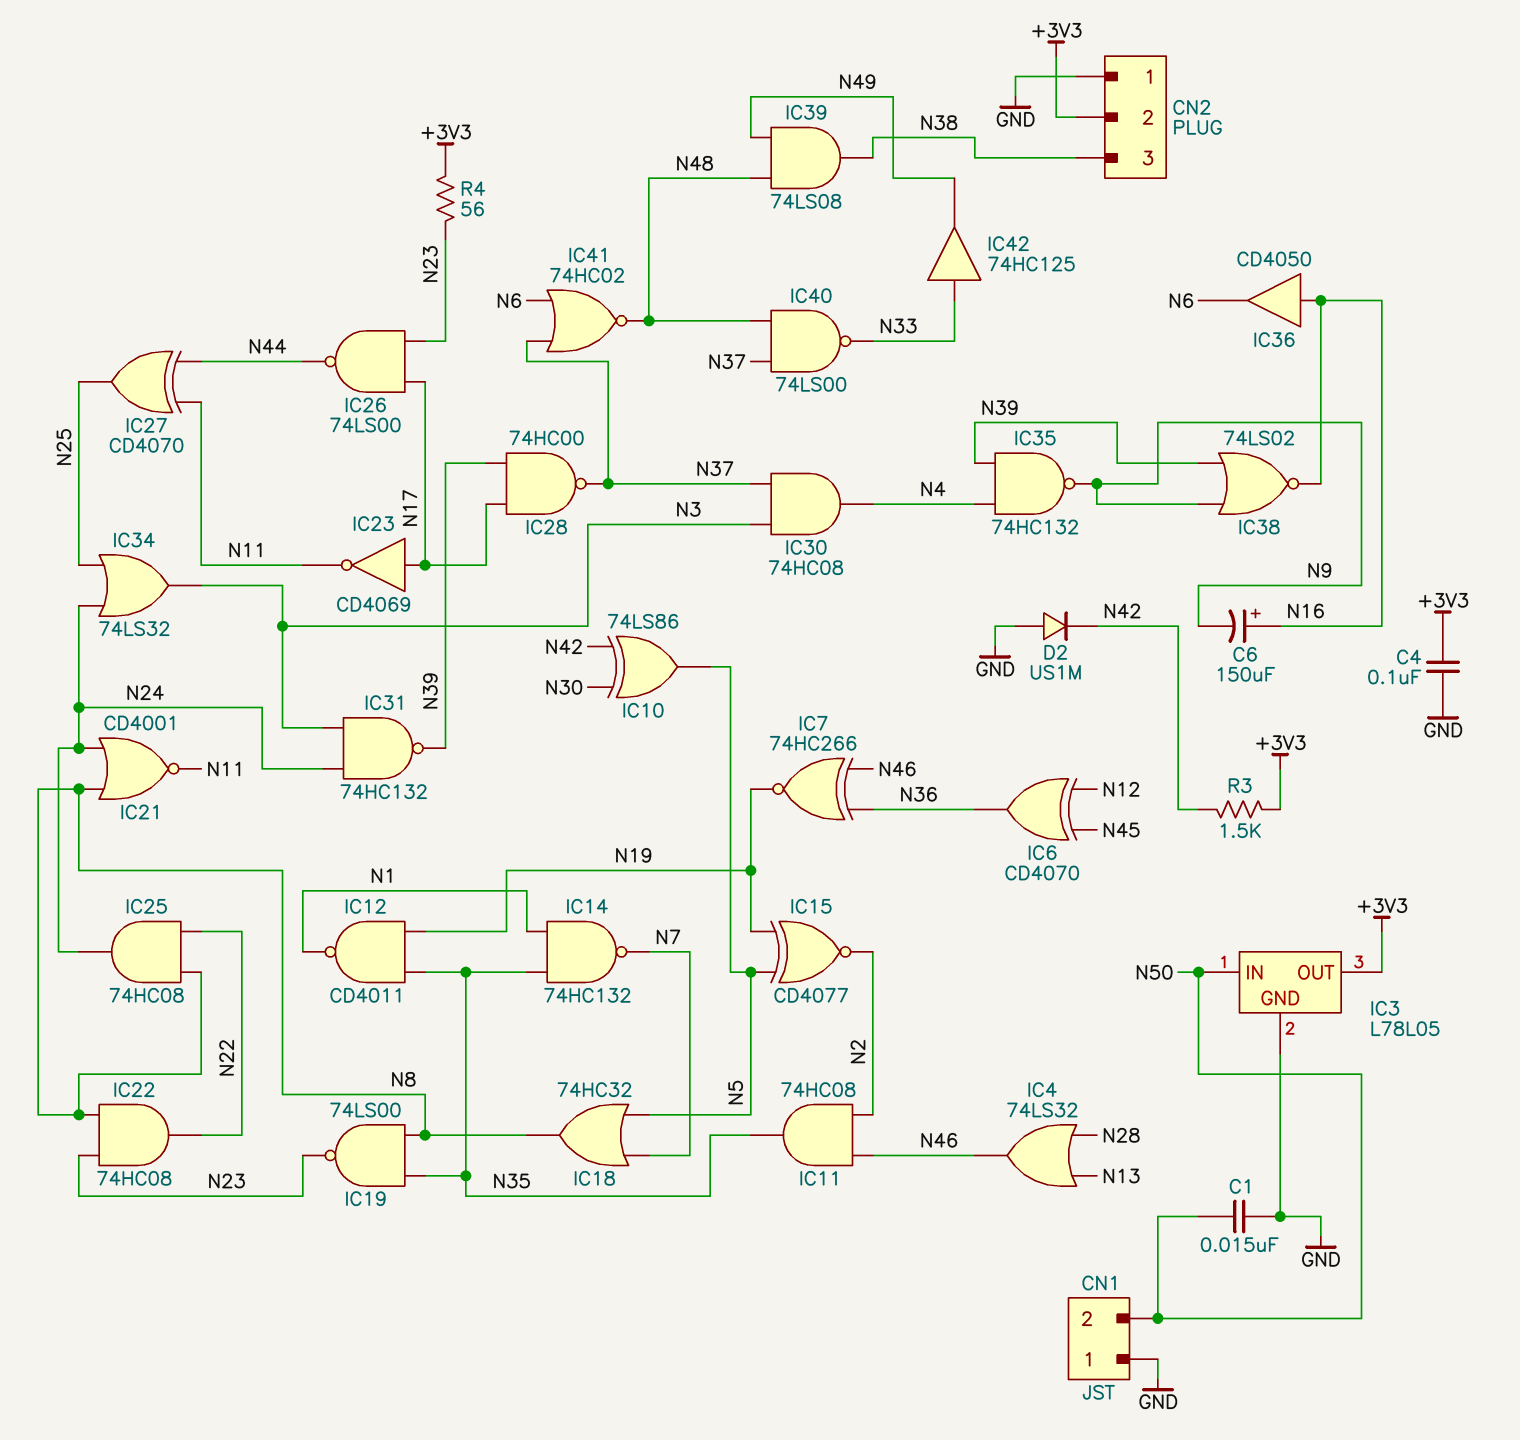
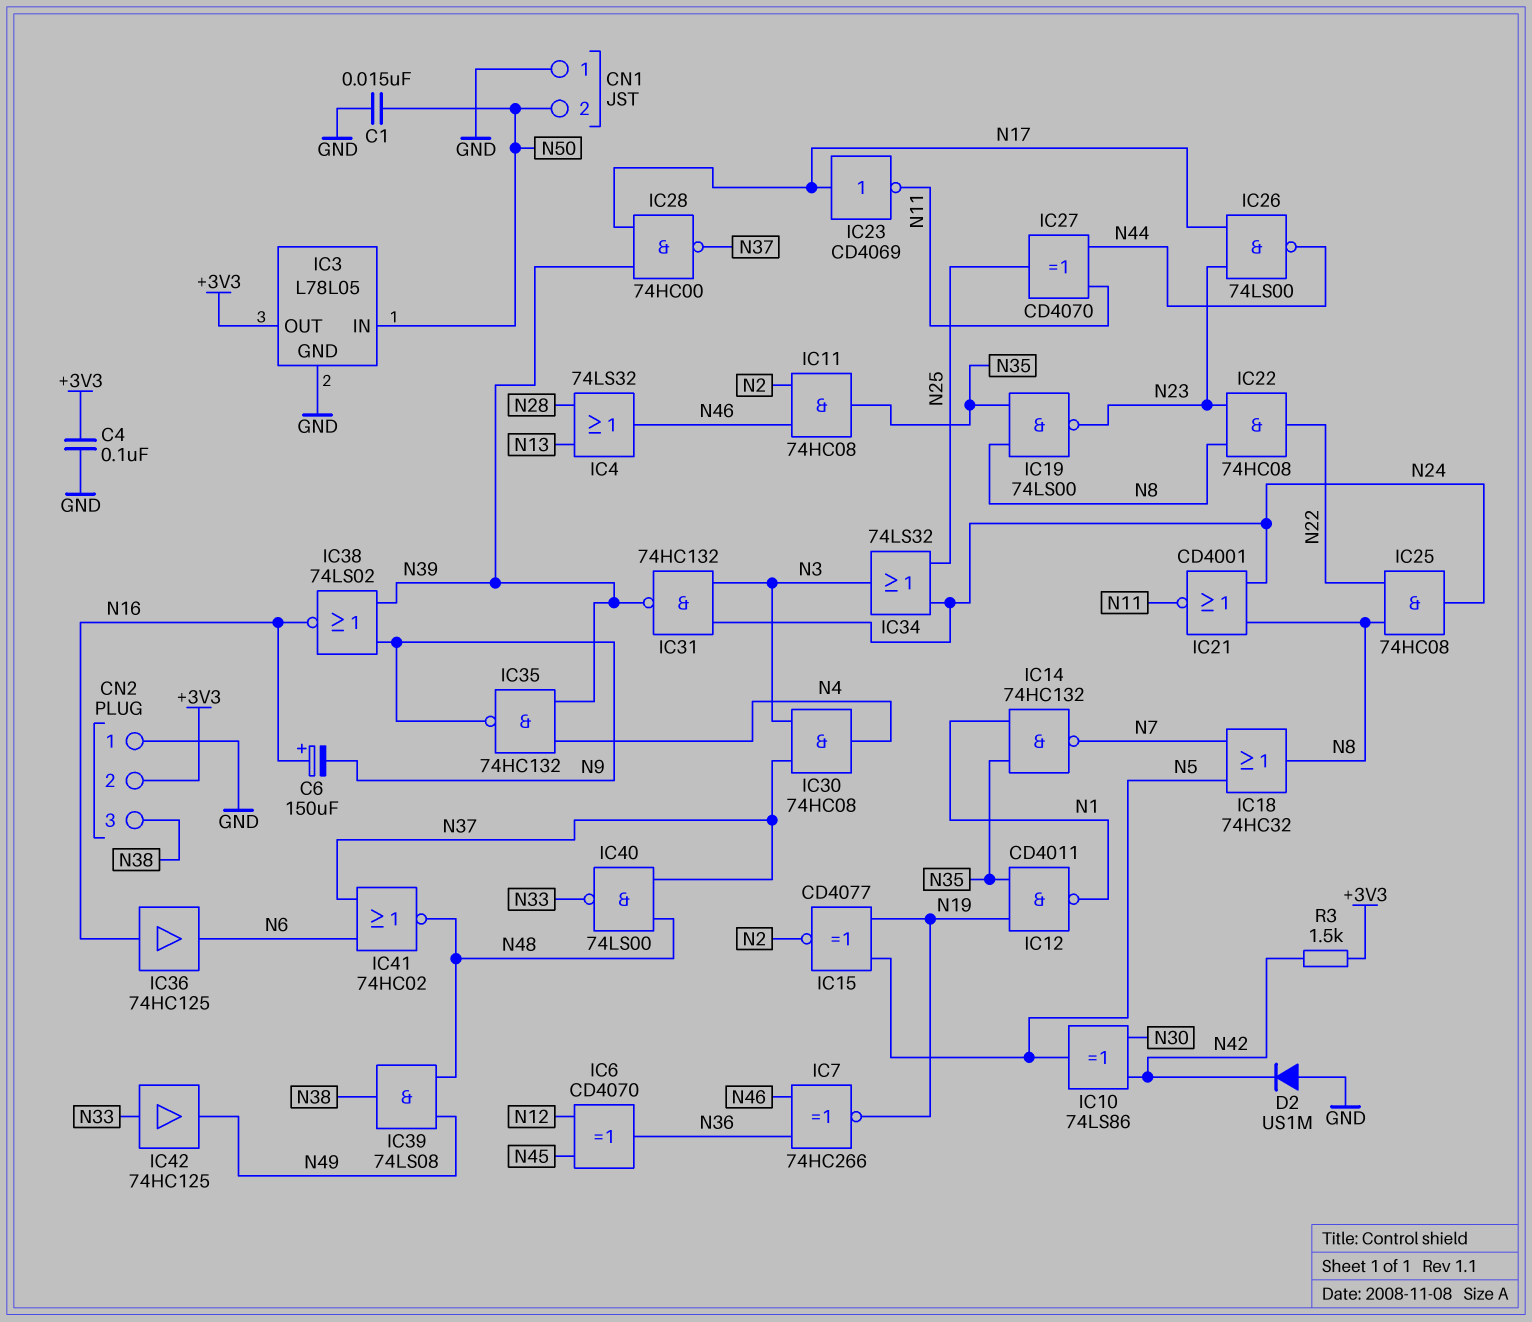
IC36: buffer CD4050 (in N16, out N6) -> buffer 74HC125 (in N16, out N6)
R4: 56 (+3V3, N23) -> none

